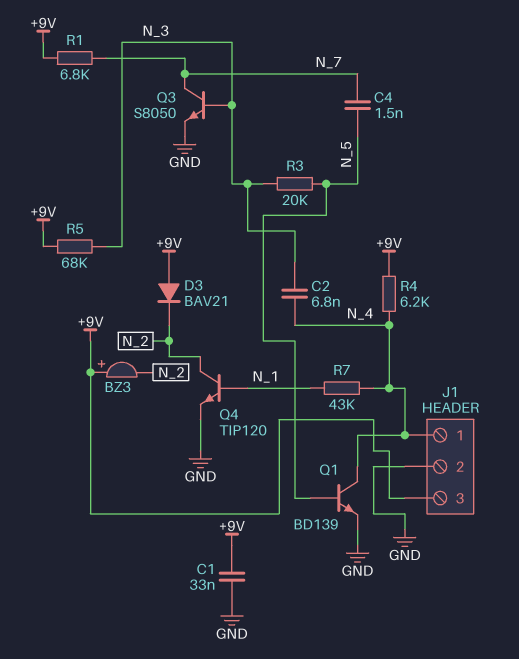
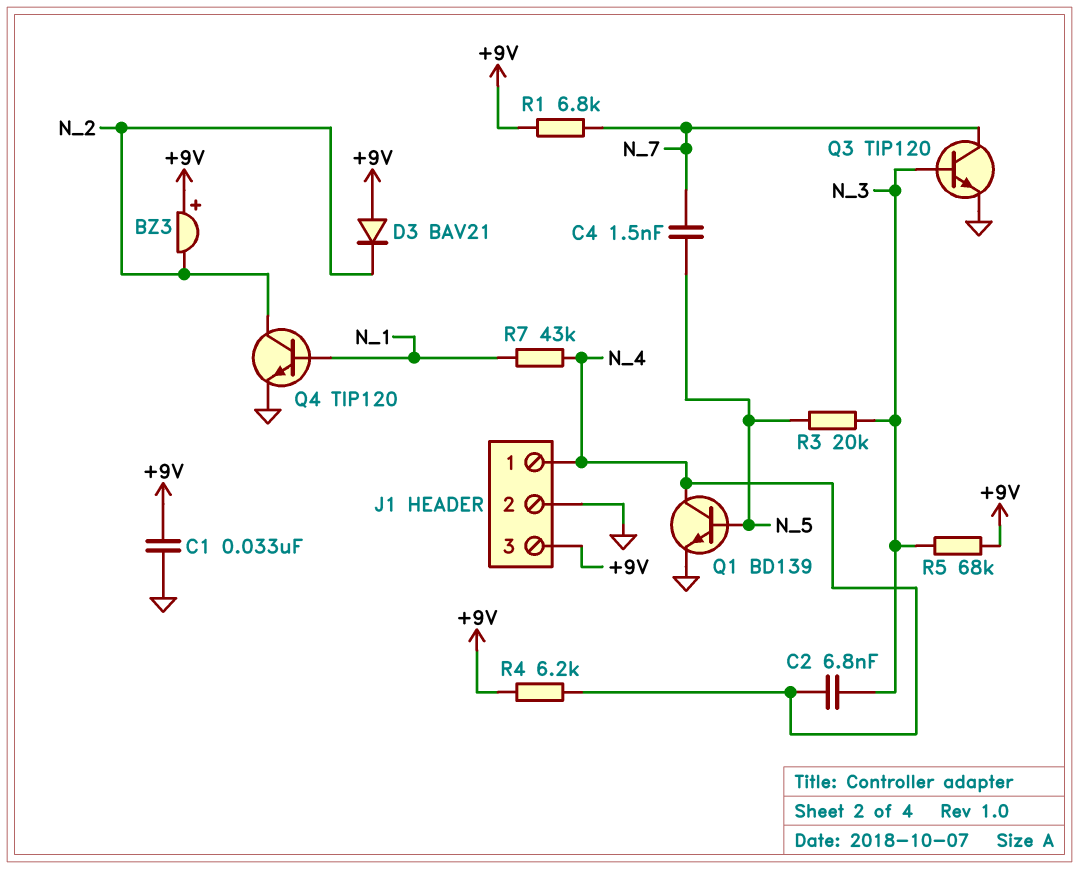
Q3: NPN S8050 (B N_3, C N_7, E GND) -> NPN TIP120 (B N_3, C N_7, E GND)

